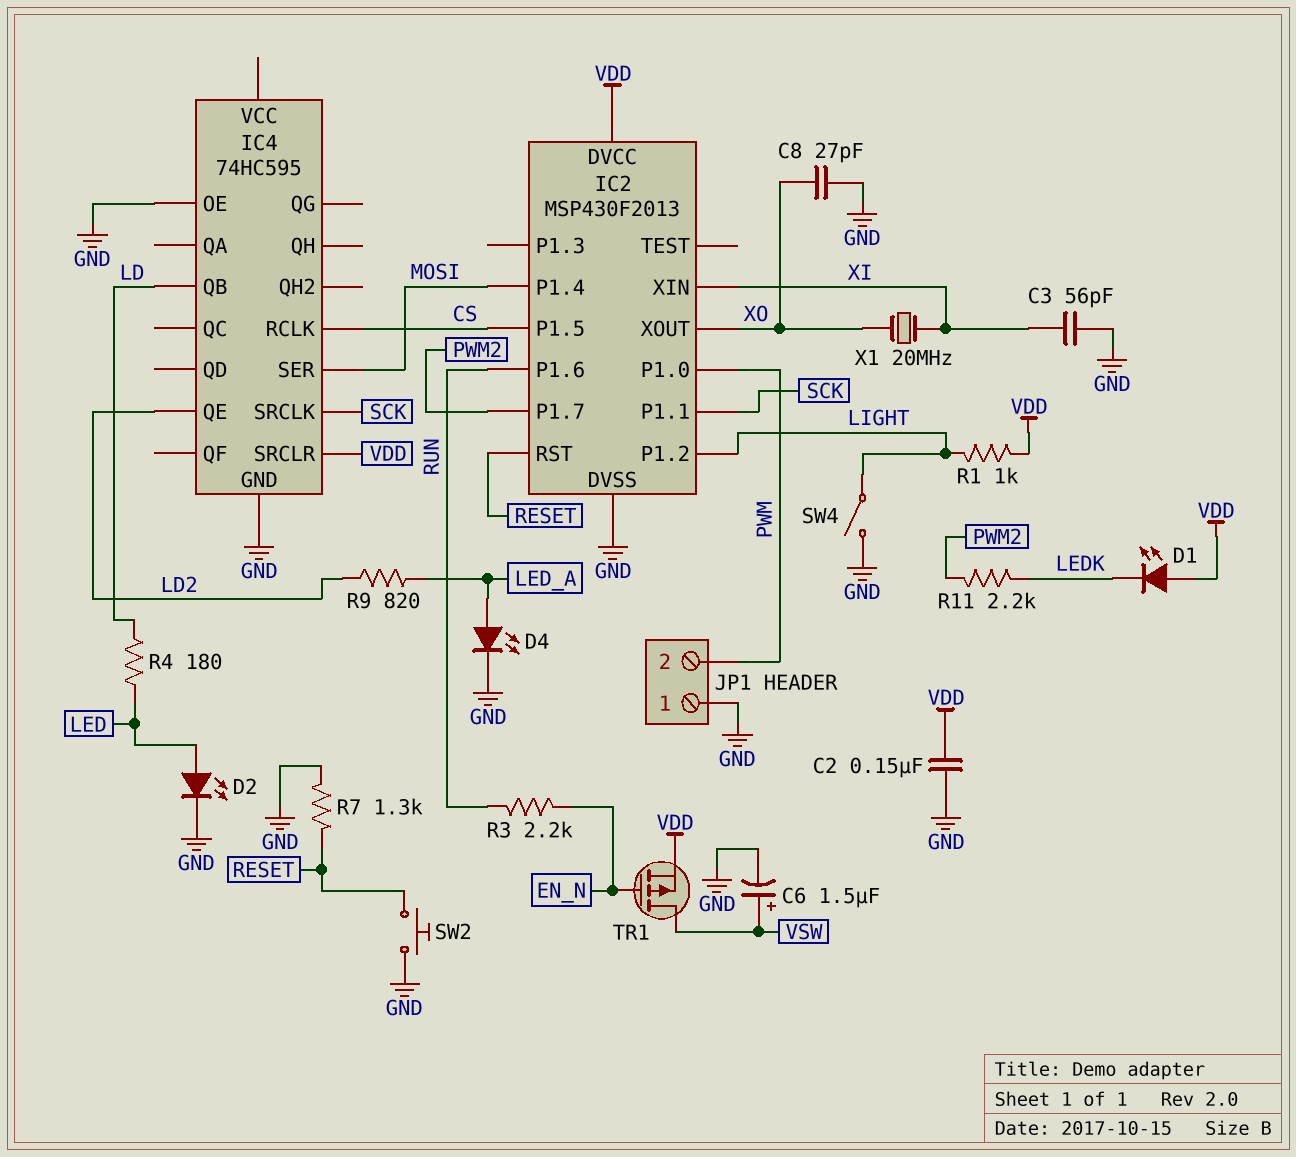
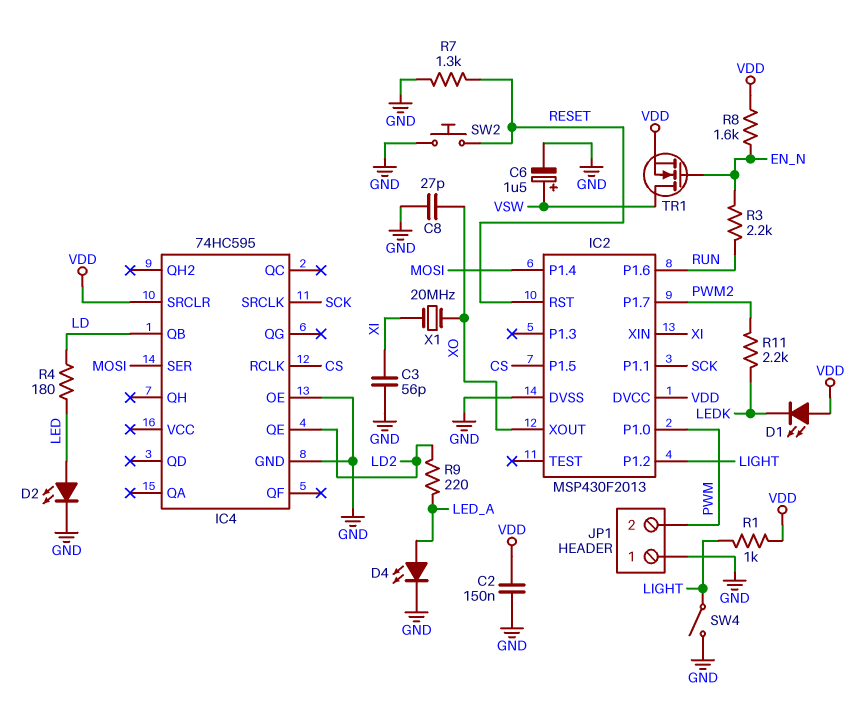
R8: none -> 1.6k (EN_N, VDD)
R9: 820 (LD2, LED_A) -> 220 (LD2, LED_A)
TR1: PMOS (G EN_N, D VSW, S VDD) -> NMOS (G EN_N, D VSW, S VDD)

